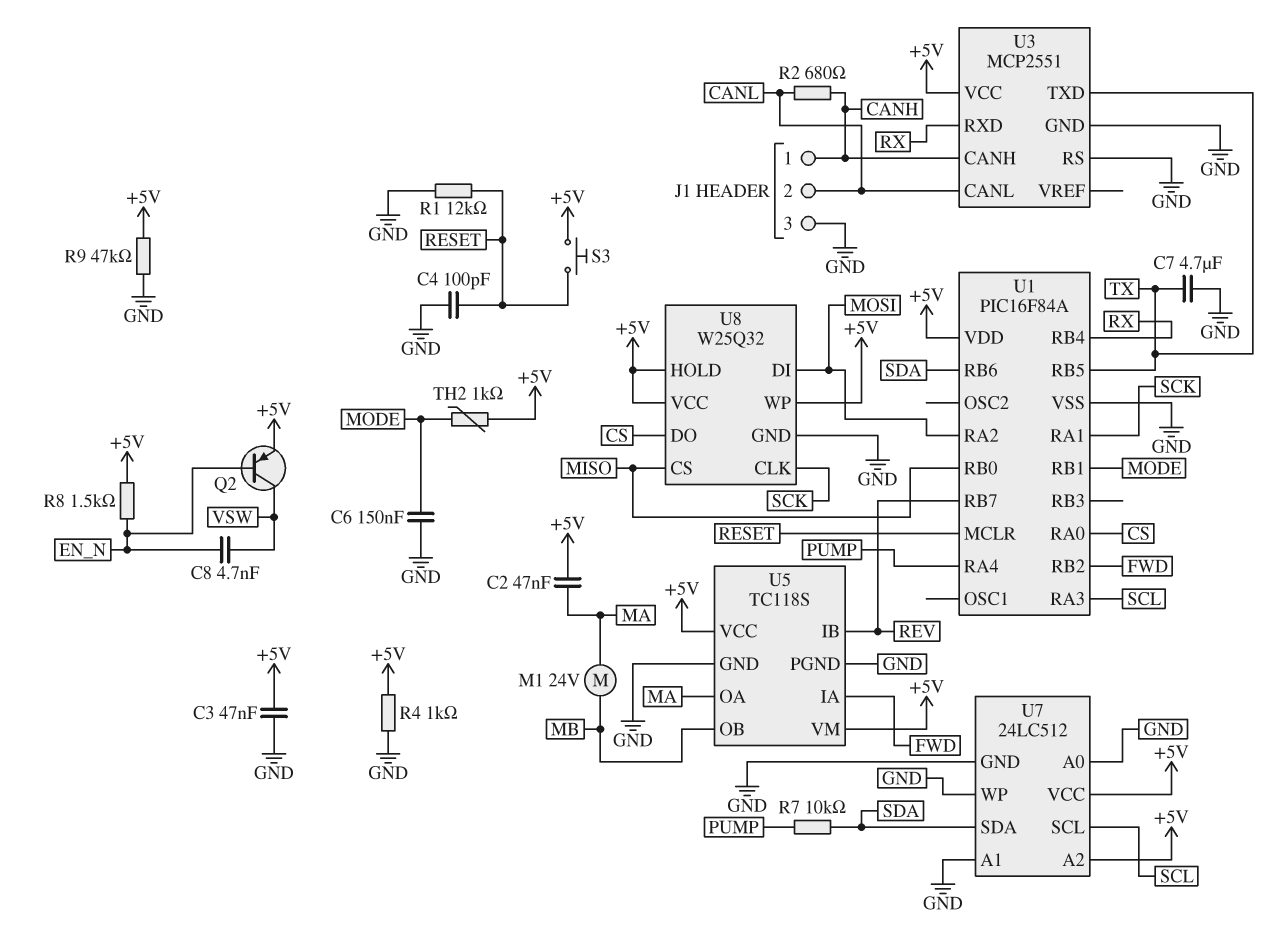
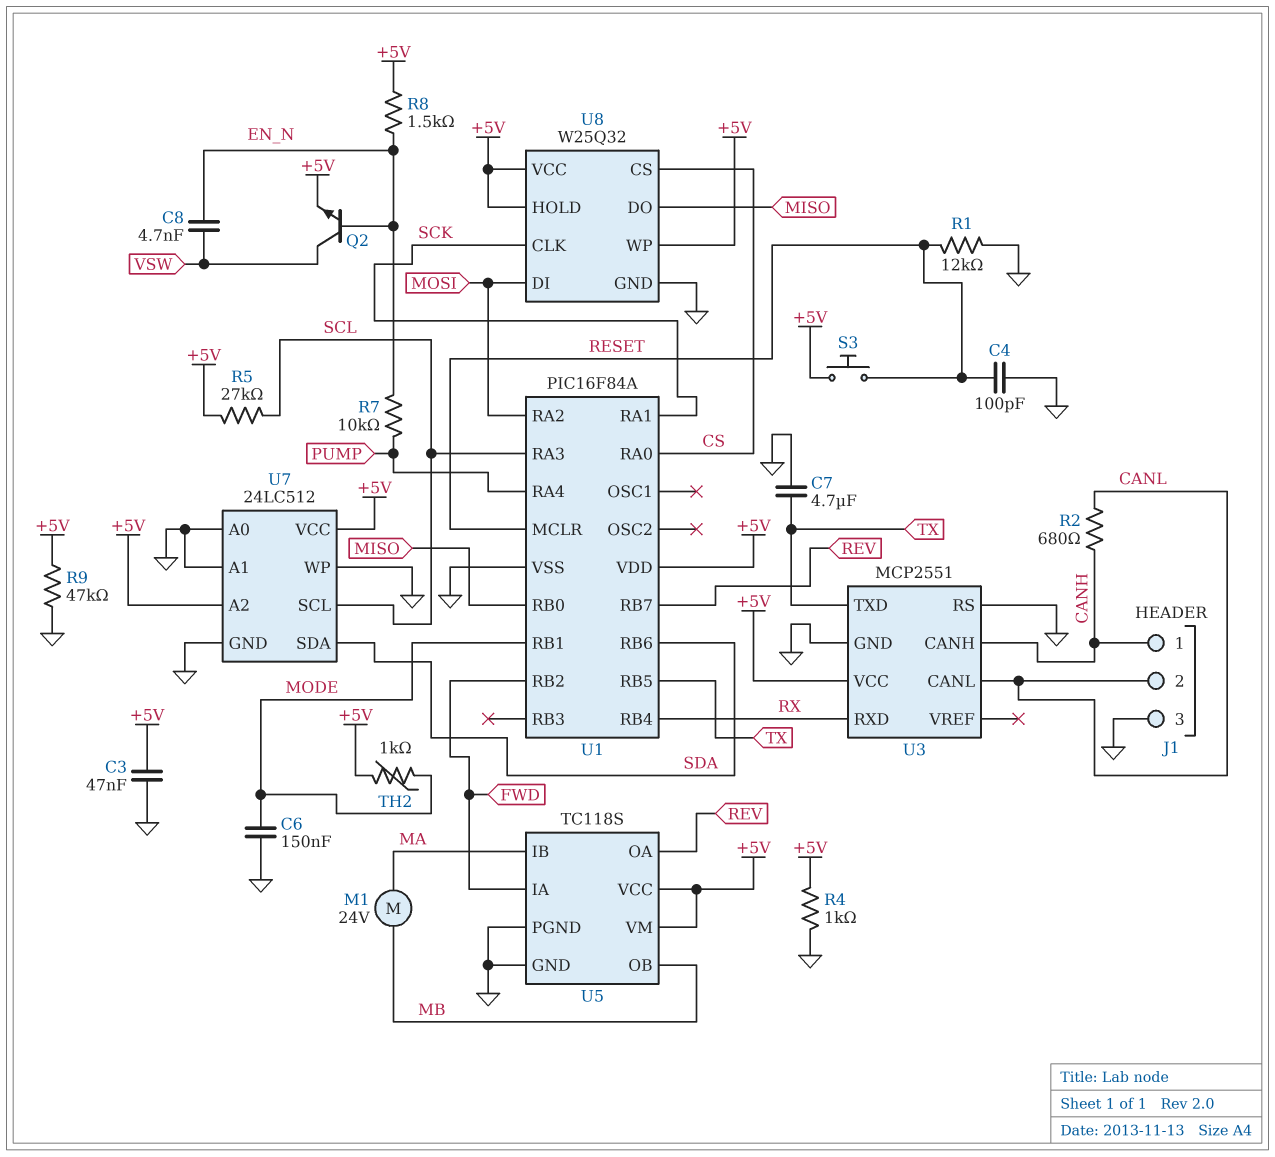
C2: 47nF (+5V, MA) -> none
Q2: PNP (B EN_N, C VSW, E +5V) -> NPN (B EN_N, C VSW, E +5V)
R5: none -> 27k (+5V, SCL)
R7: 10k (PUMP, SDA) -> 10k (EN_N, PUMP)
U5 pin IB: REV -> MA
U5 pin OA: MA -> REV
U8 pin CS: MISO -> CS
U8 pin DO: CS -> MISO

